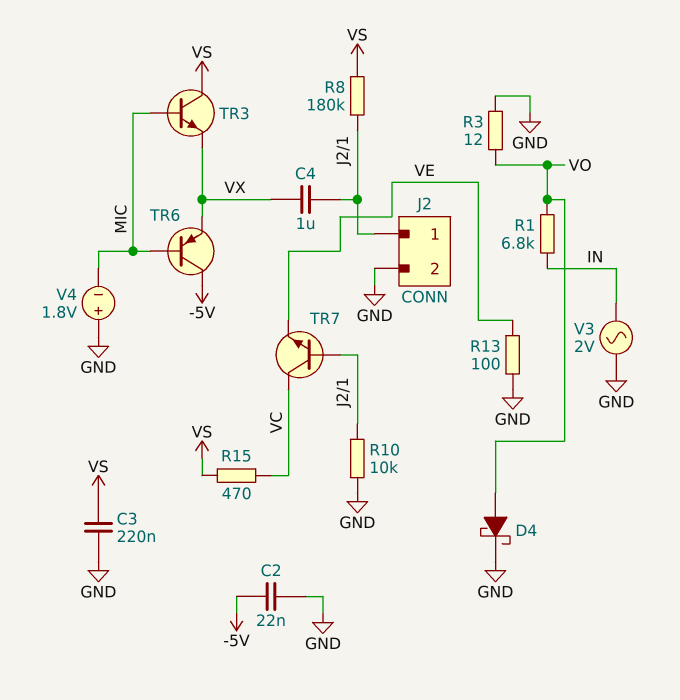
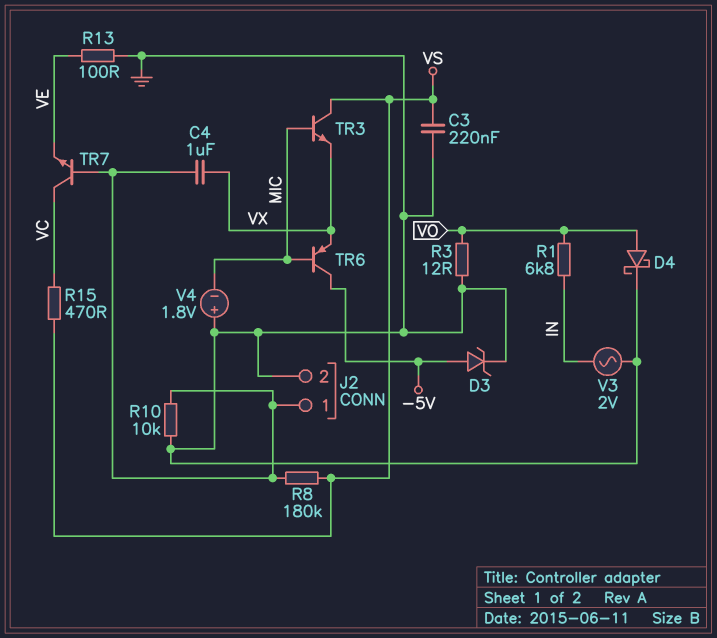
C2: 22nF (-5V, GND) -> none
D3: none -> zener (A -5V, K GND)

